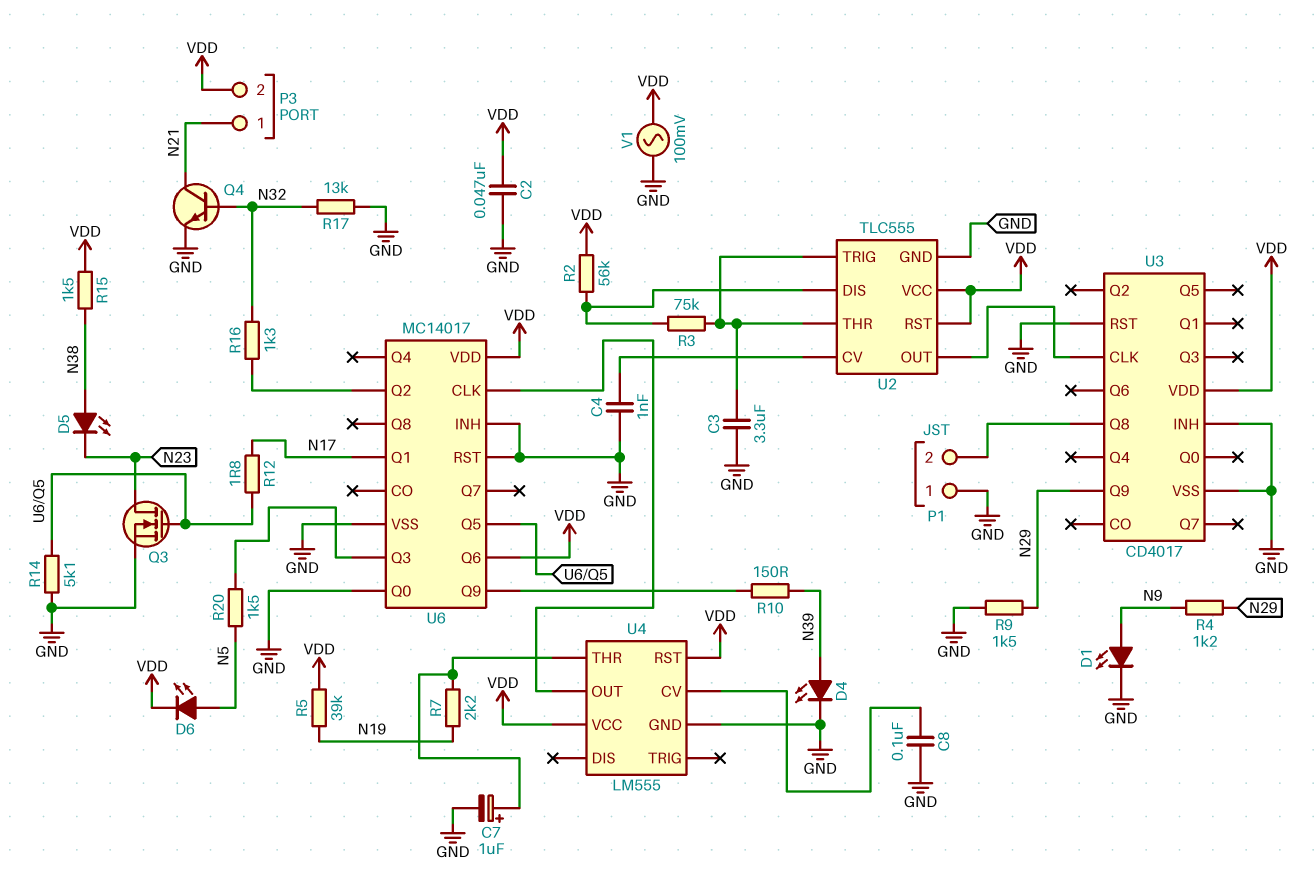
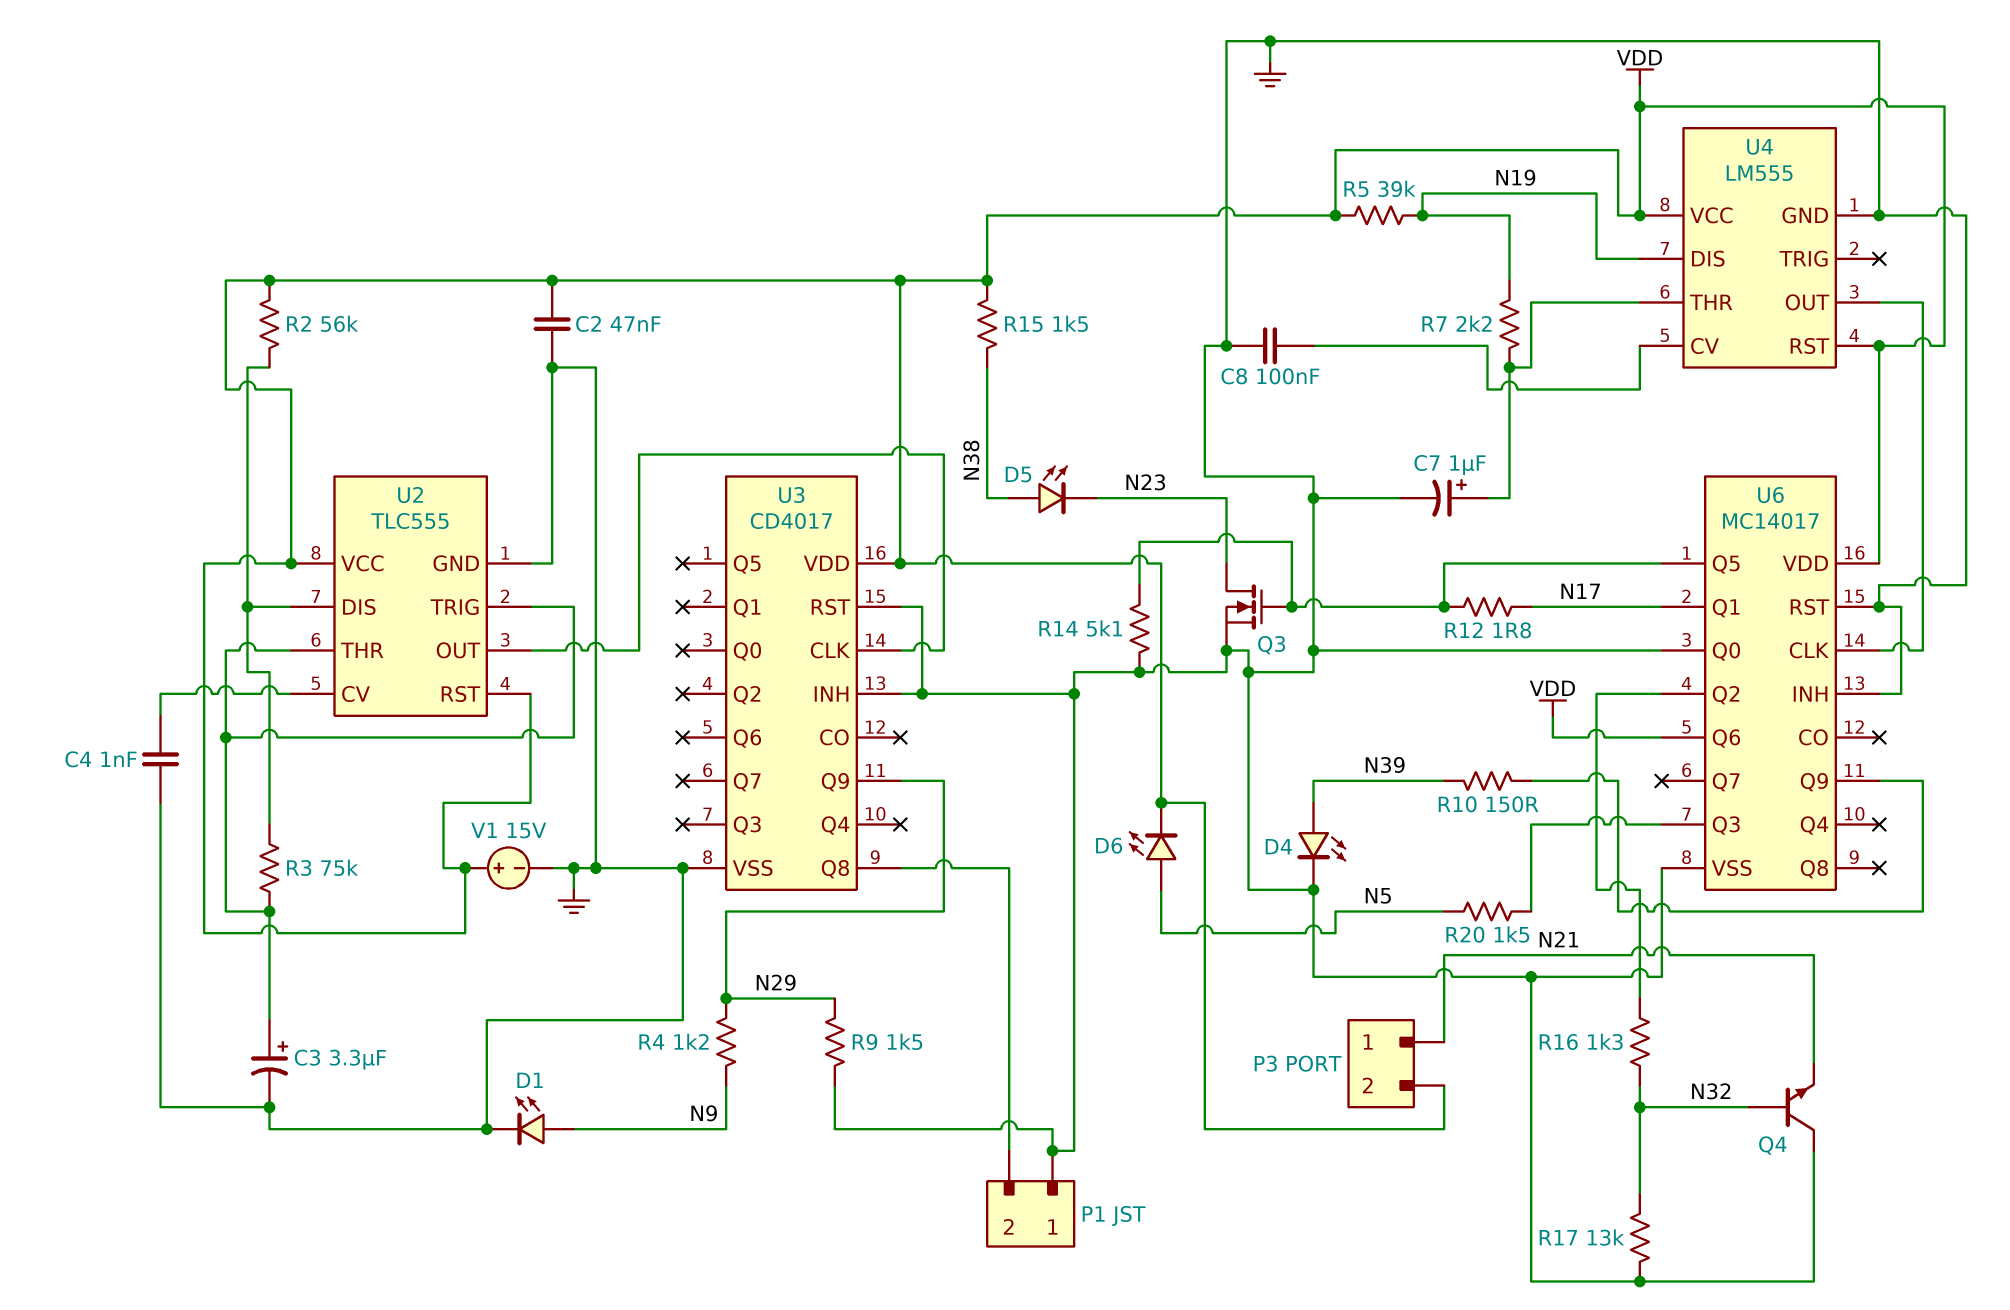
C3: 3.3uF (GND, U2/THR) -> 3.3uF (plus U2/THR, minus GND)
Q4: NPN (B N32, C N21, E GND) -> NPN (B N32, C GND, E N21)
U4 pin DIS: none -> N19
V1: AC 100mV (GND, VDD) -> 15V (plus VDD, minus GND)

